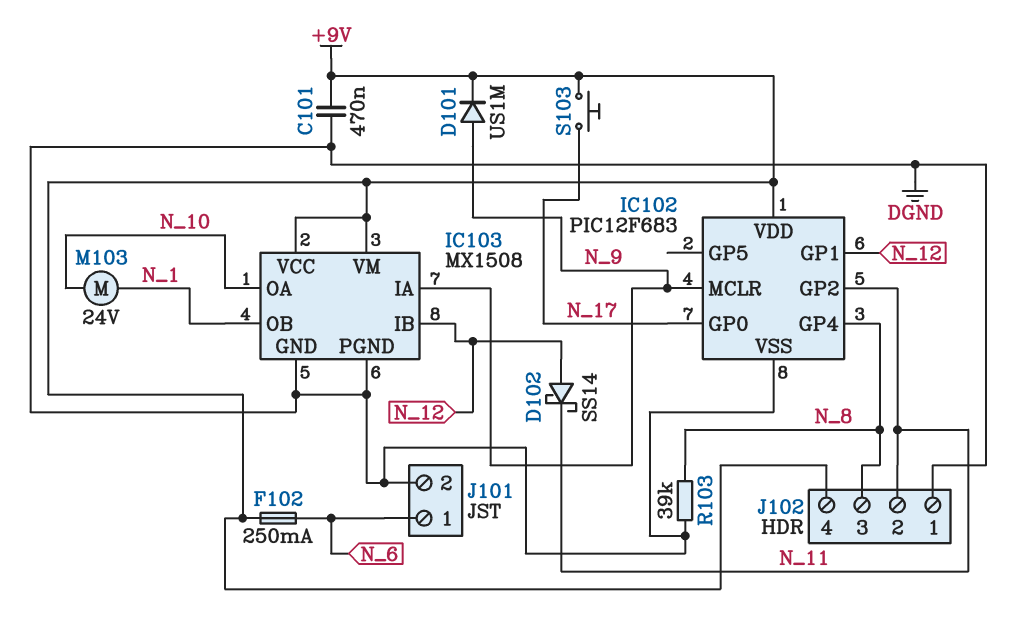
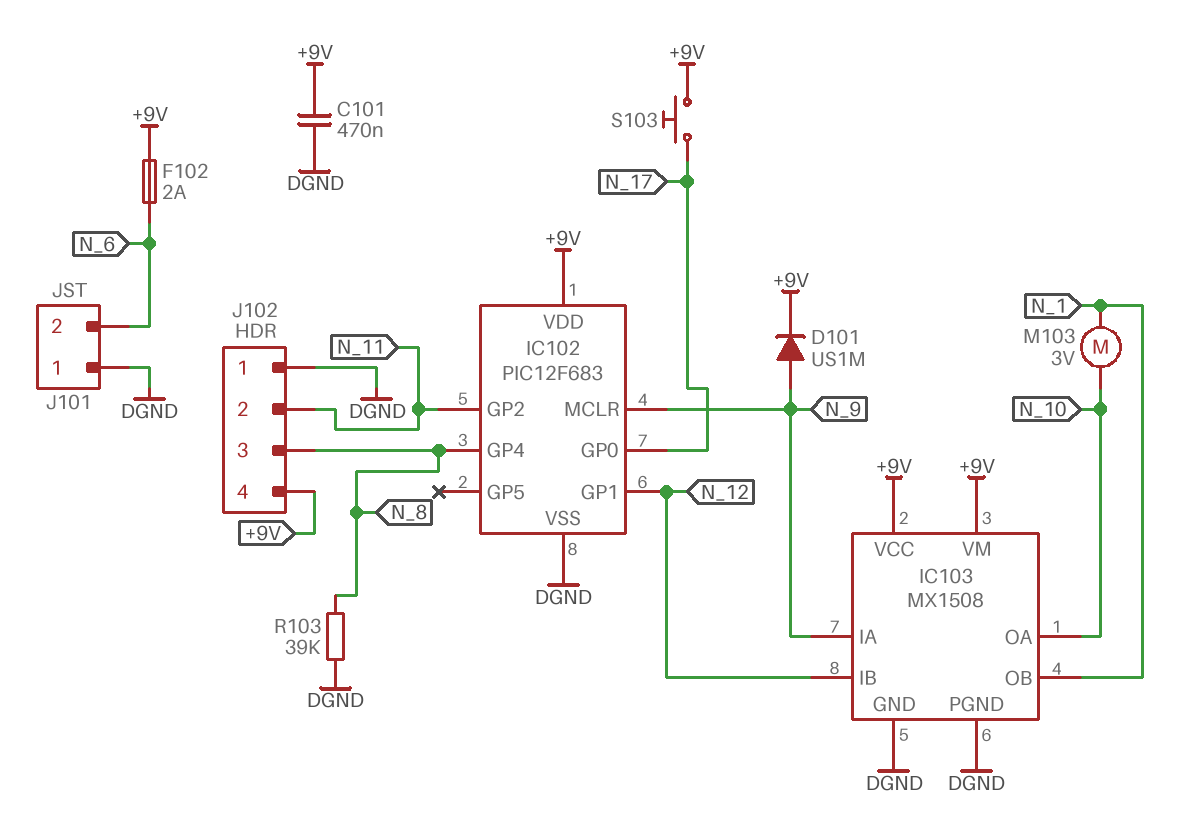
D102: schottky SS14 (A N_12, K N_11) -> none
F102: 250mA (+9V, N_6) -> 2A (+9V, N_6)
J101 pin 1: N_6 -> DGND
J101 pin 2: DGND -> N_6
M103: motor 24V (N_1, N_10) -> motor 3V (N_1, N_10)

